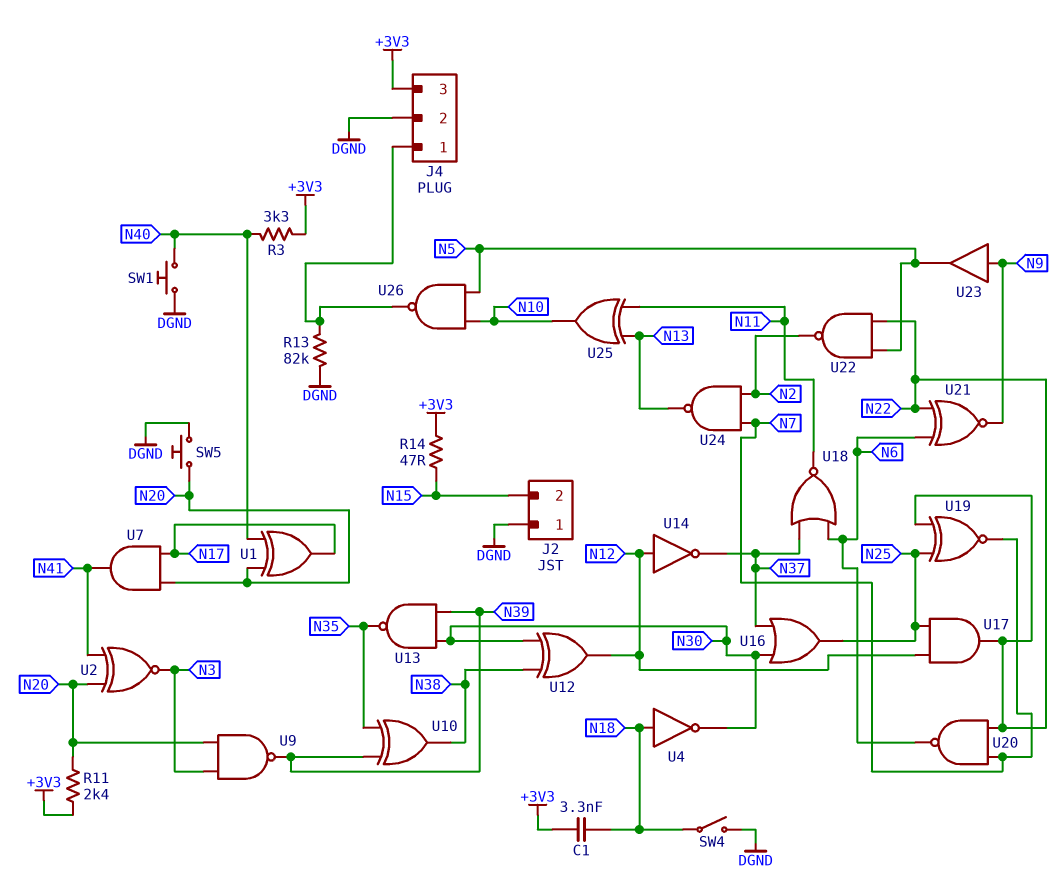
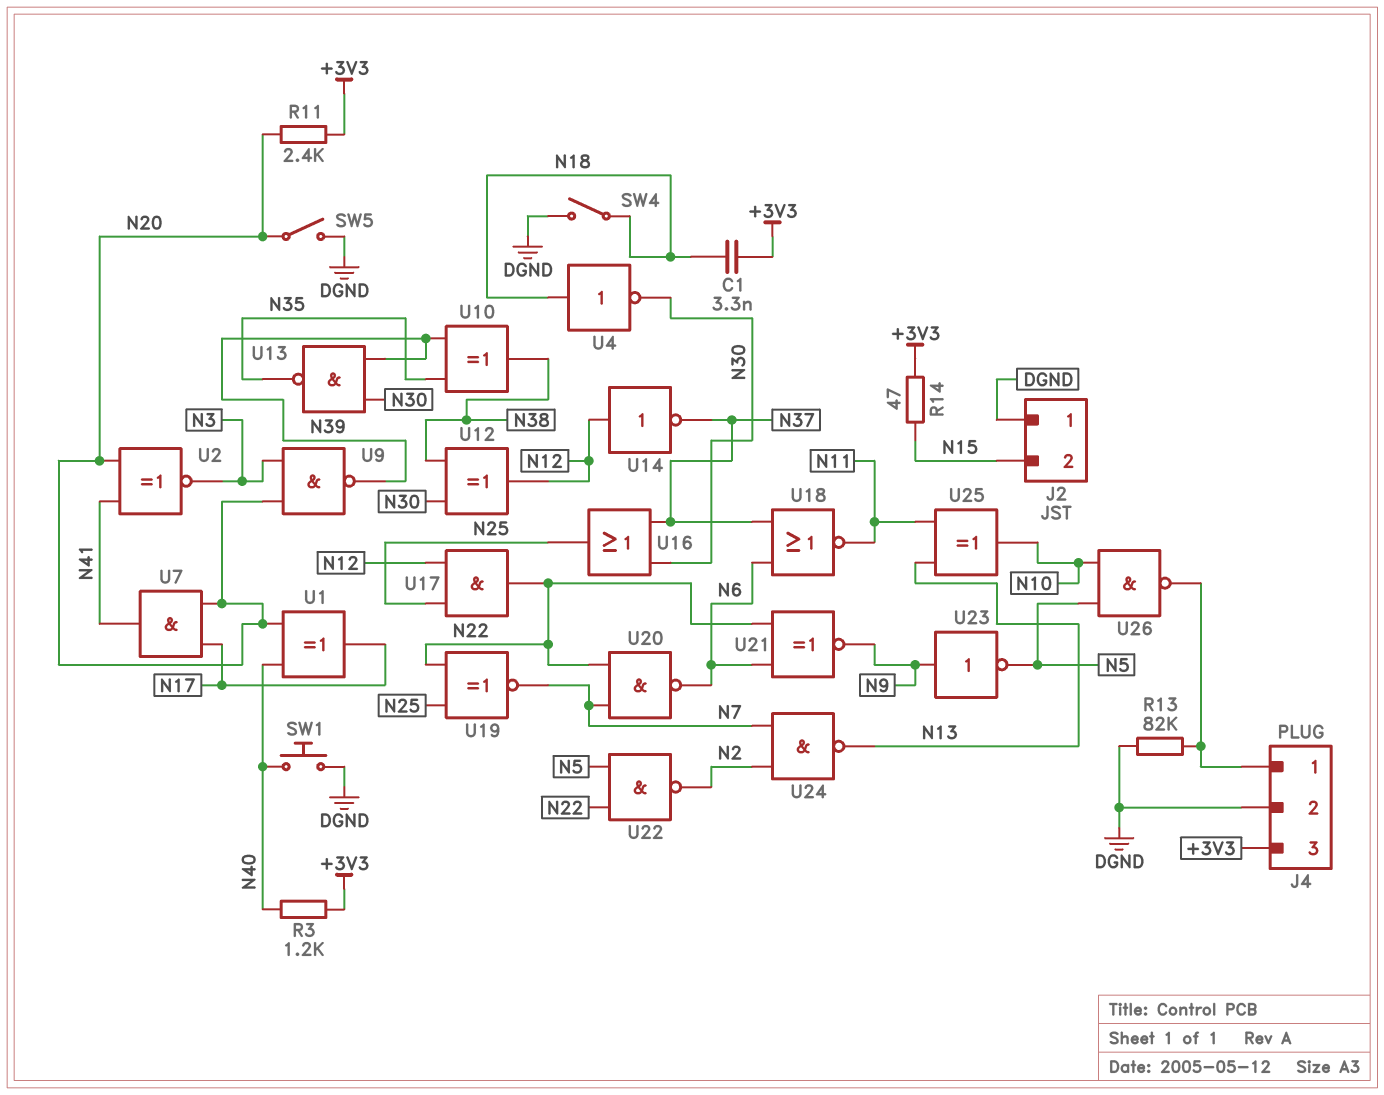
R3: 3.3k (+3V3, N40) -> 1.2k (+3V3, N40)
SW5: button (DGND, N20) -> switch (DGND, N20)
U23: buffer (in N9, out N5) -> NOT (in N9, out N5)

